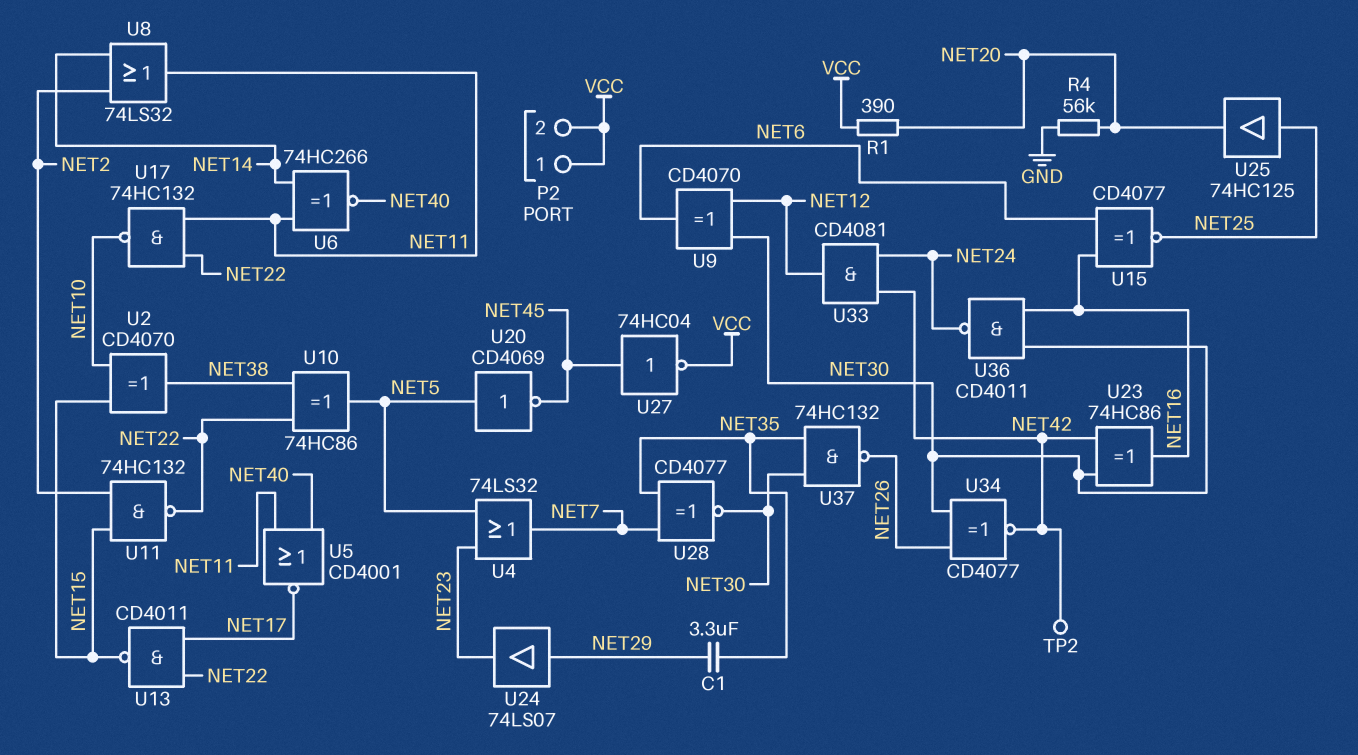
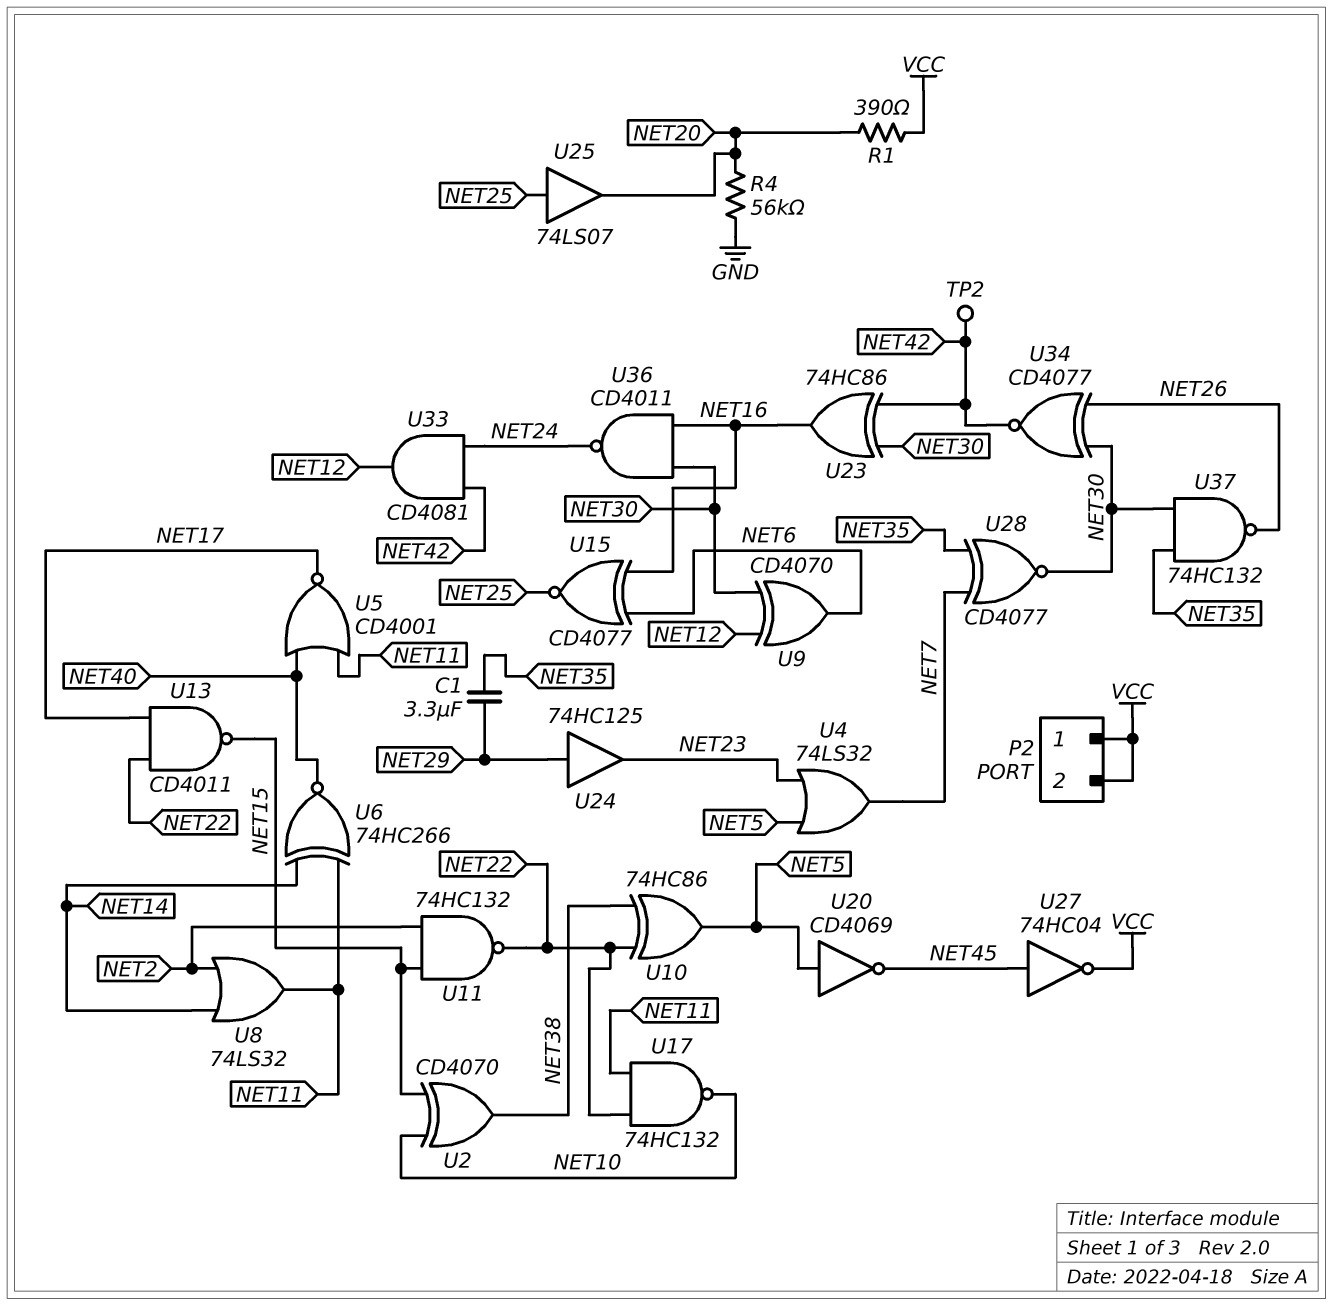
U24: buffer 74LS07 (in NET29, out NET23) -> buffer 74HC125 (in NET29, out NET23)
U25: buffer 74HC125 (in NET25, out NET20) -> buffer 74LS07 (in NET25, out NET20)

